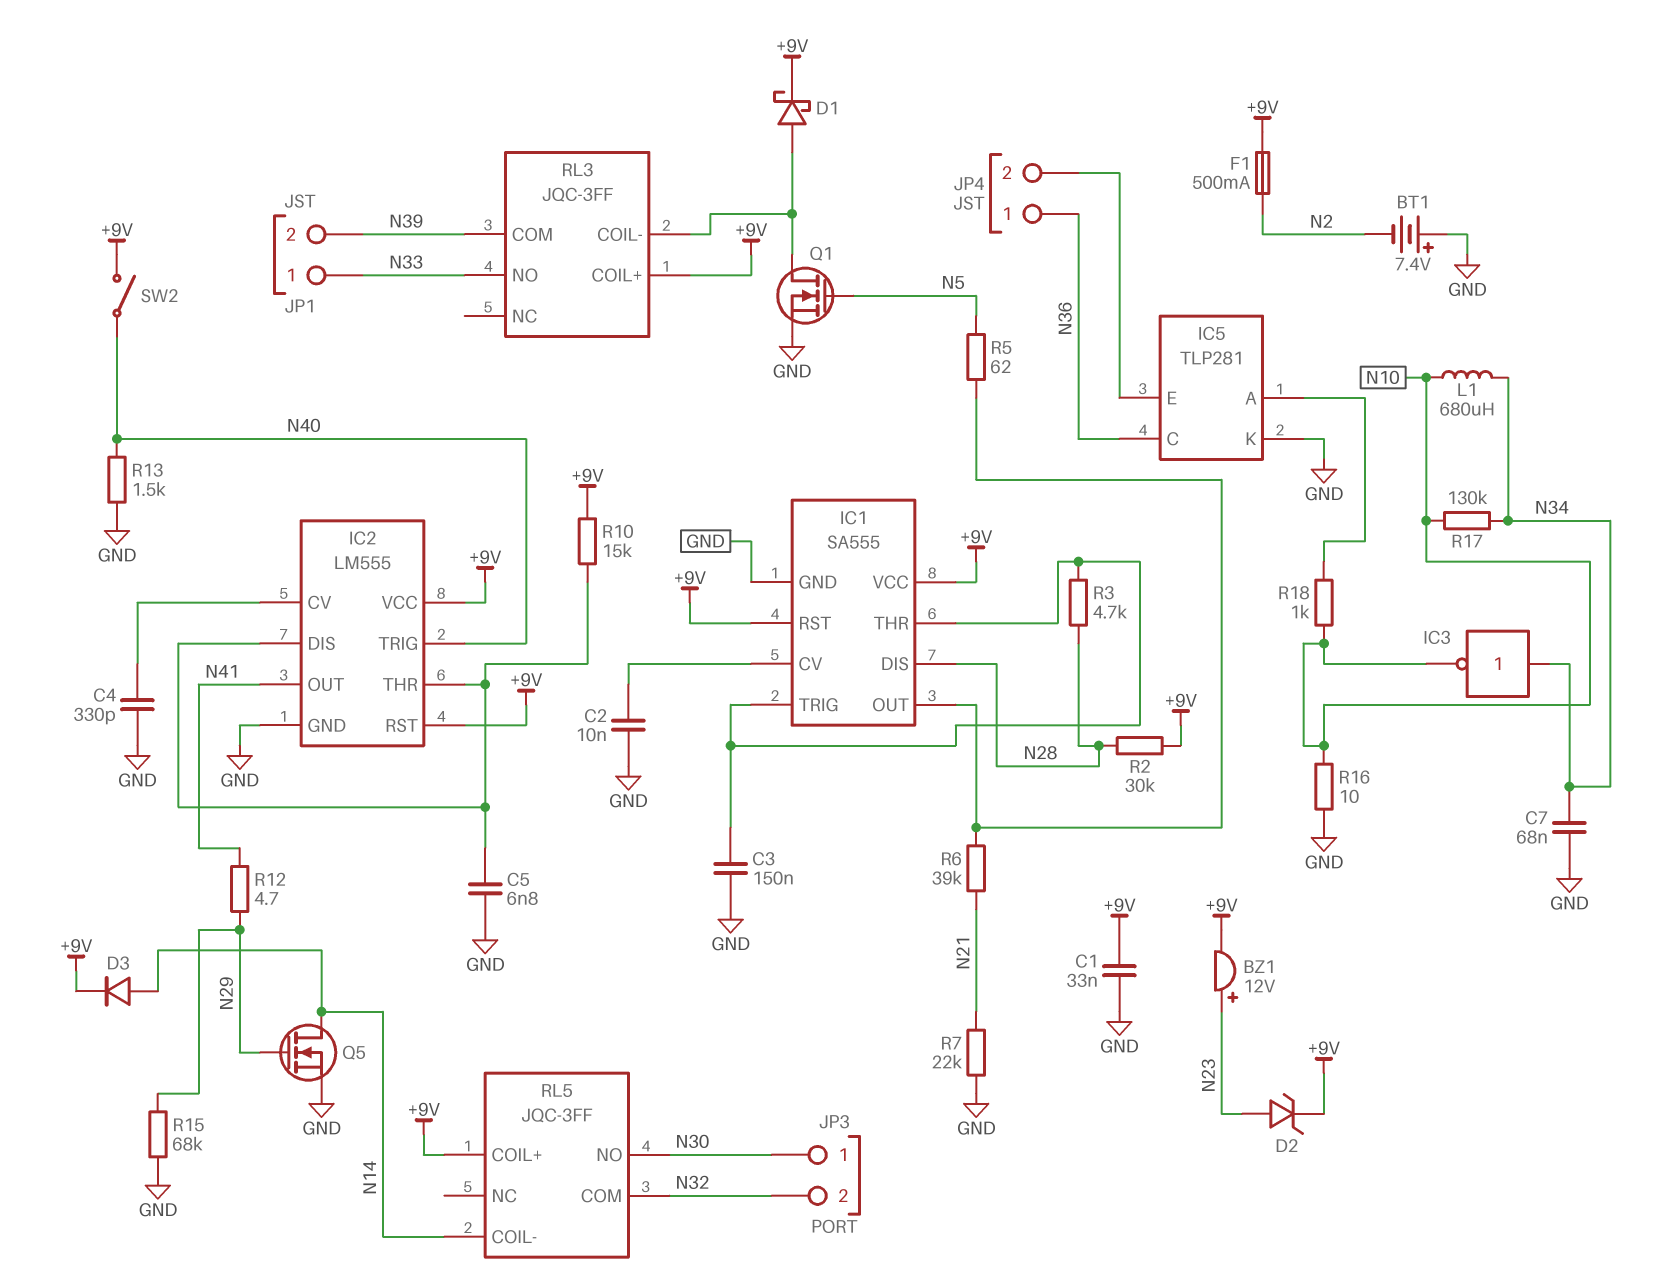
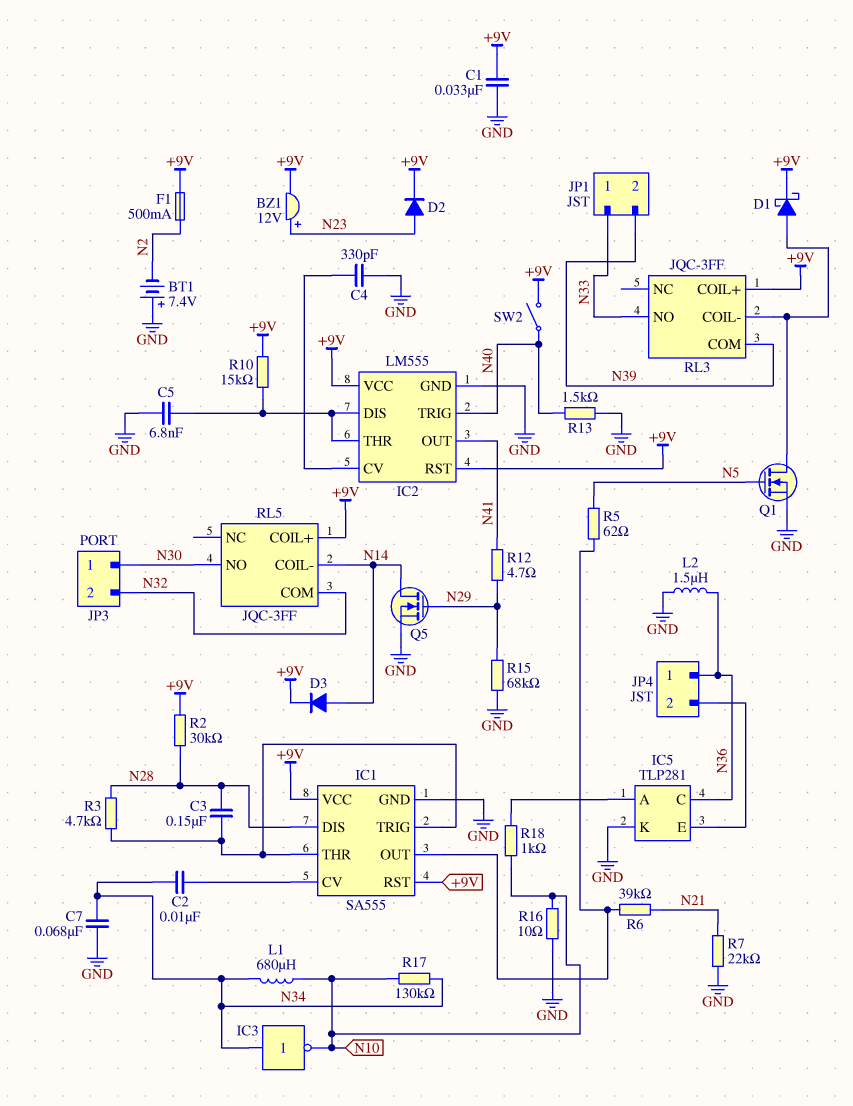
C2: 10nF (GND, IC1/CV) -> 10nF (IC1/CV, N34)
C3: 150nF (GND, IC1/THR) -> 150nF (IC1/THR, N28)
D2: zener (A N23, K +9V) -> diode (A N23, K +9V)
L2: none -> 1.5uH (GND, N36)

